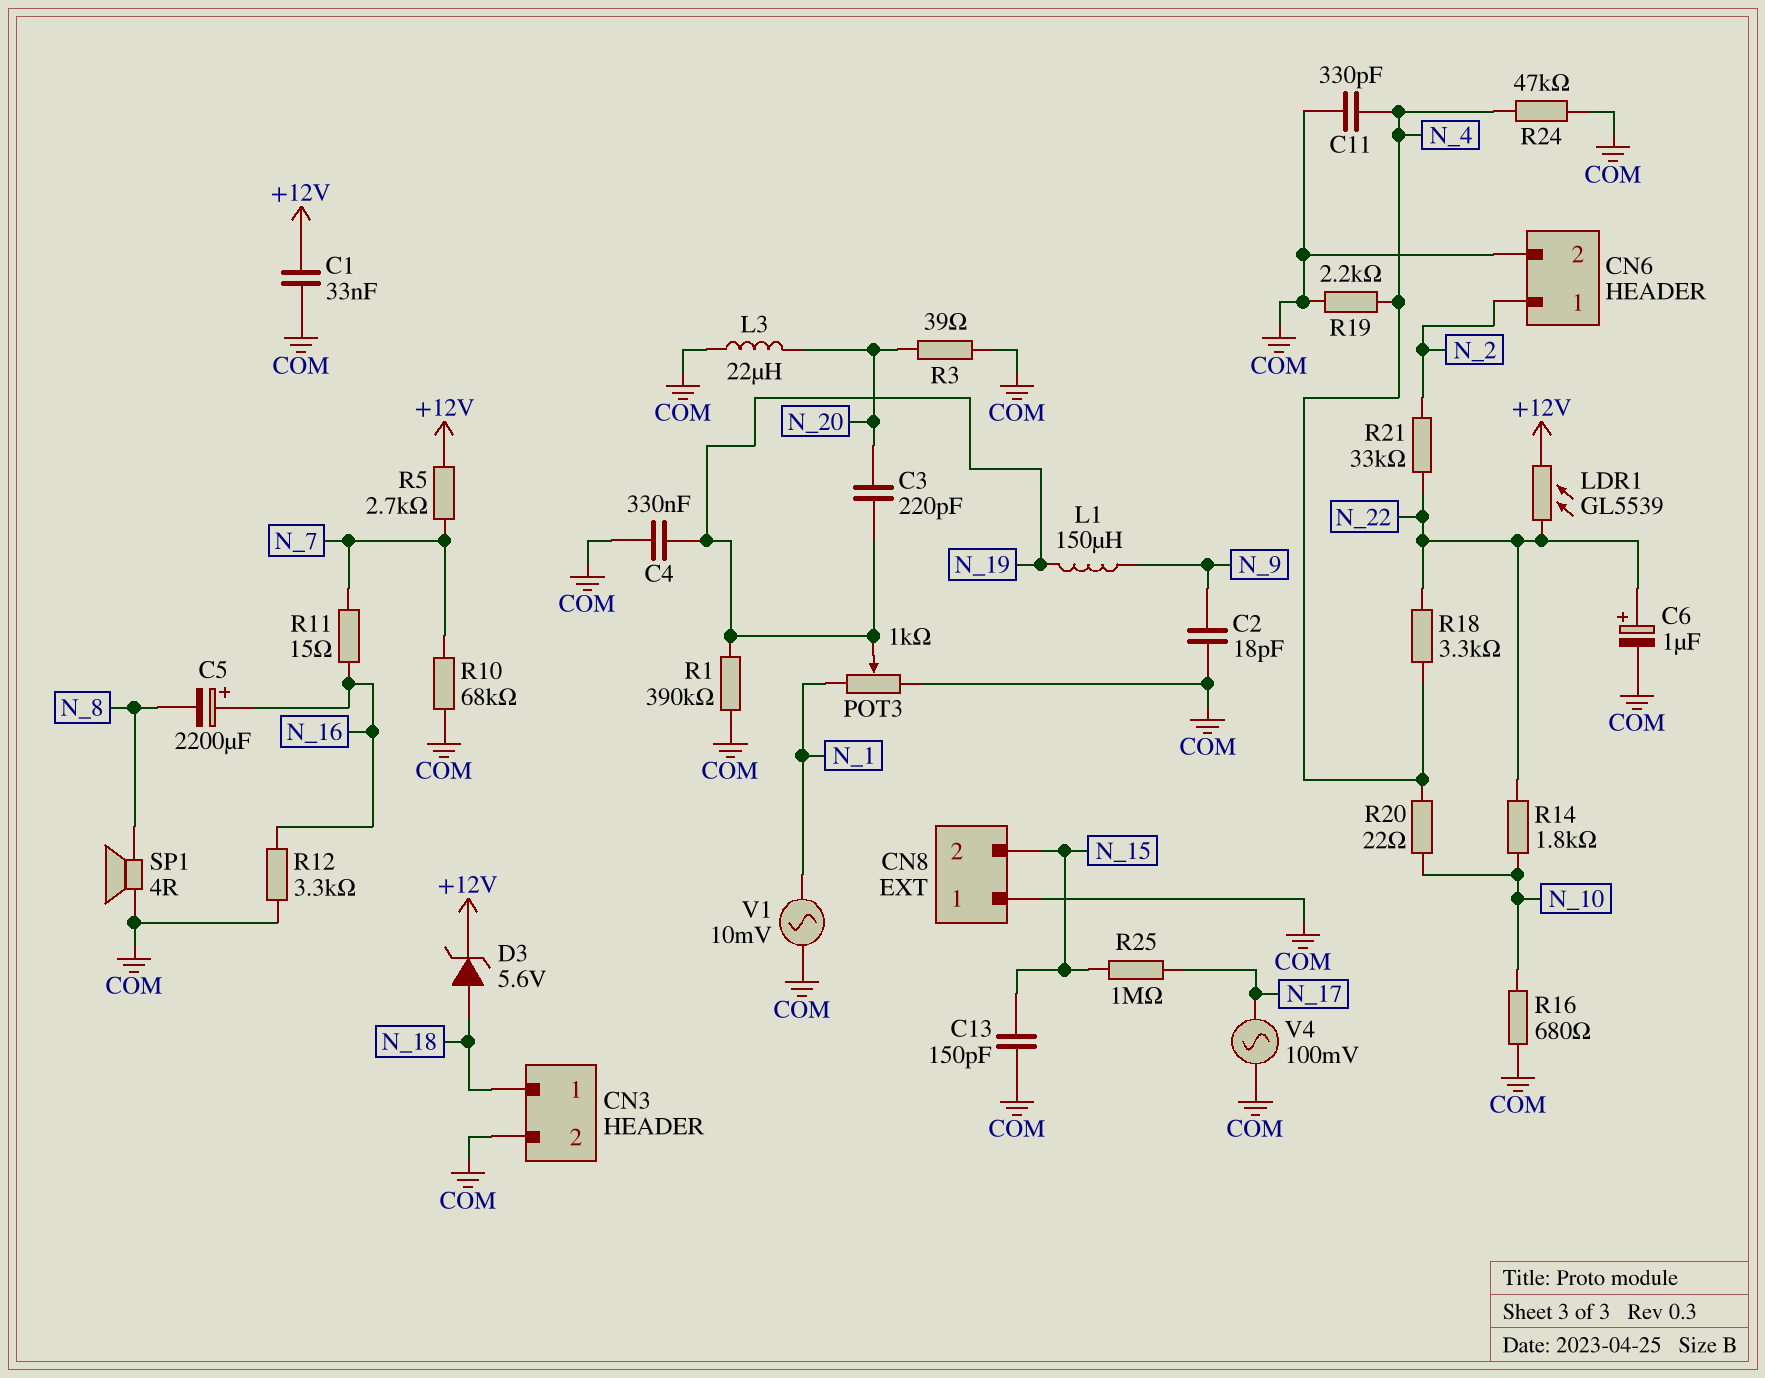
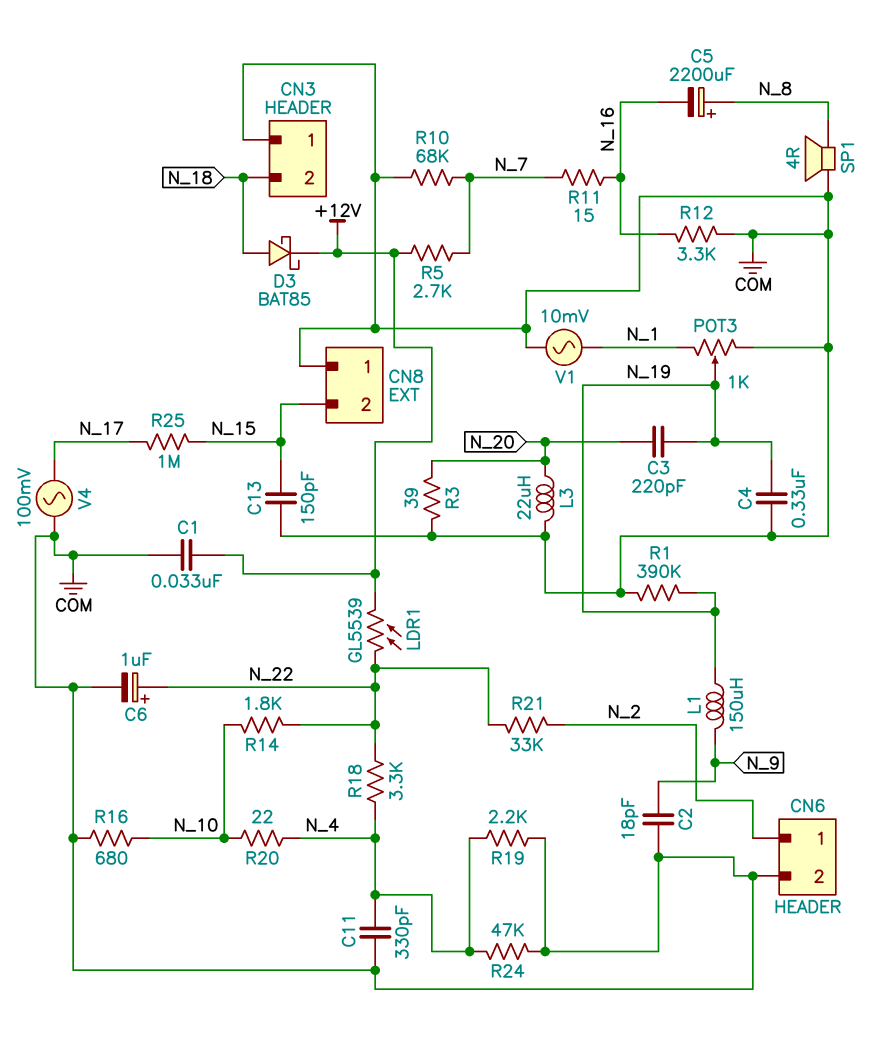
C5: 2200uF (plus N_16, minus N_8) -> 2200uF (plus N_8, minus N_16)
CN3 pin 1: N_18 -> COM
CN3 pin 2: COM -> N_18
D3: zener 5.6V (A N_18, K +12V) -> schottky BAT85 (A N_18, K +12V)

